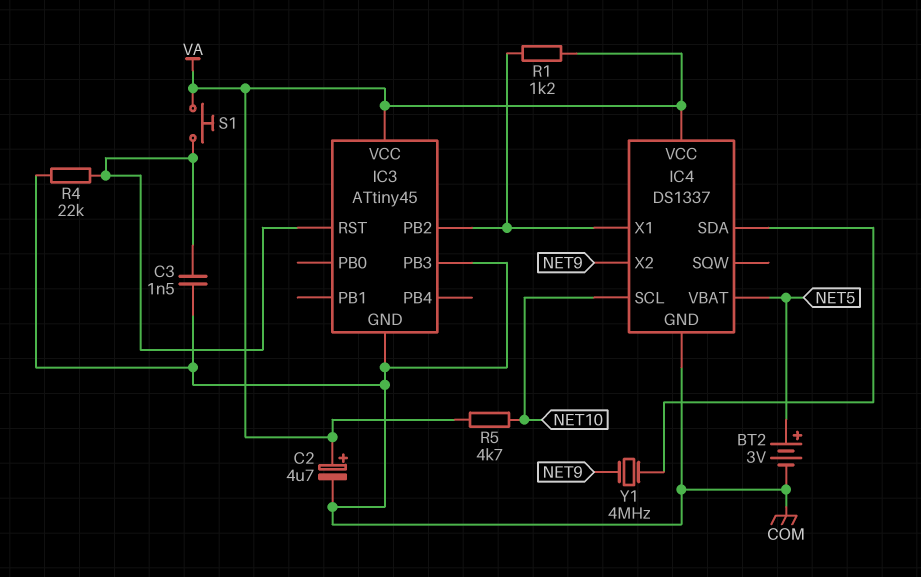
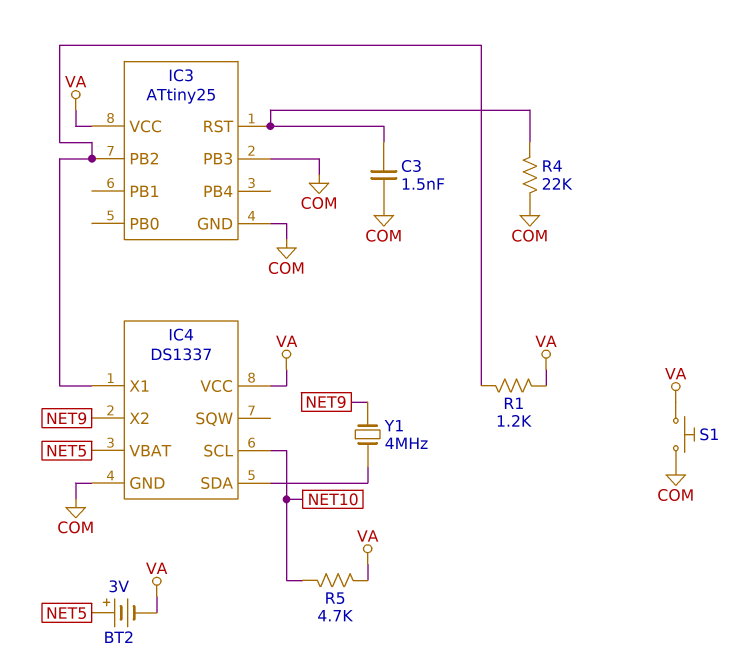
BT2: 3V (plus NET5, minus COM) -> 3V (plus NET5, minus VA)
C2: 4.7uF (plus VA, minus COM) -> none
IC3: ATtiny45 -> ATtiny25
S1: button (IC3/RST, VA) -> button (COM, VA)

